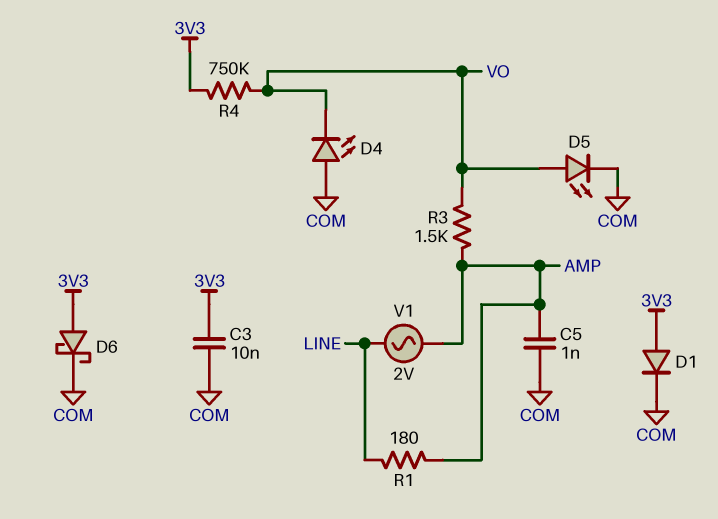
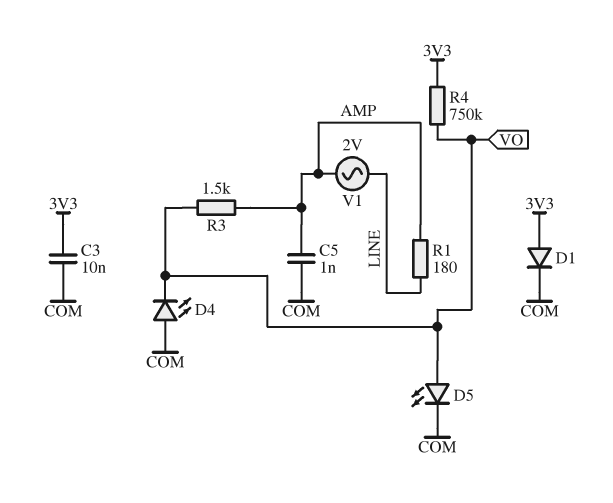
D6: schottky (A 3V3, K COM) -> none

